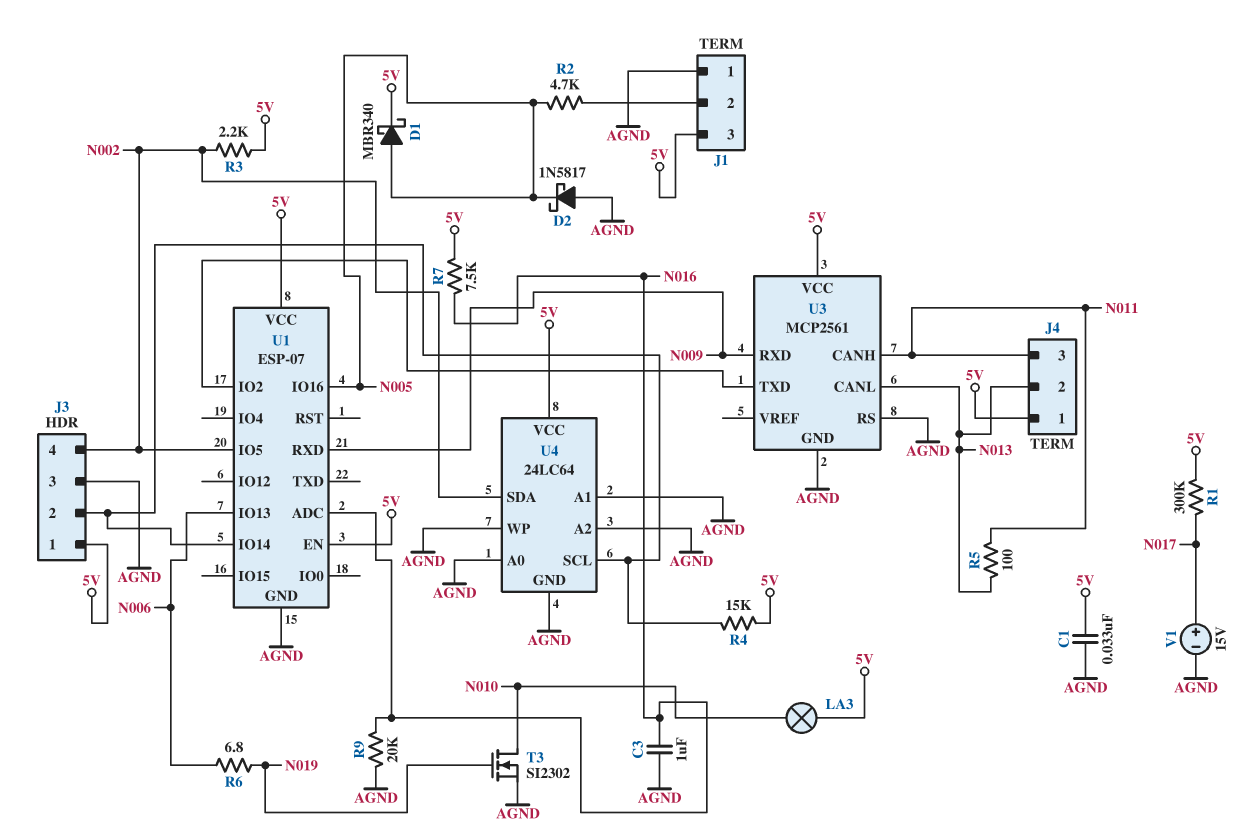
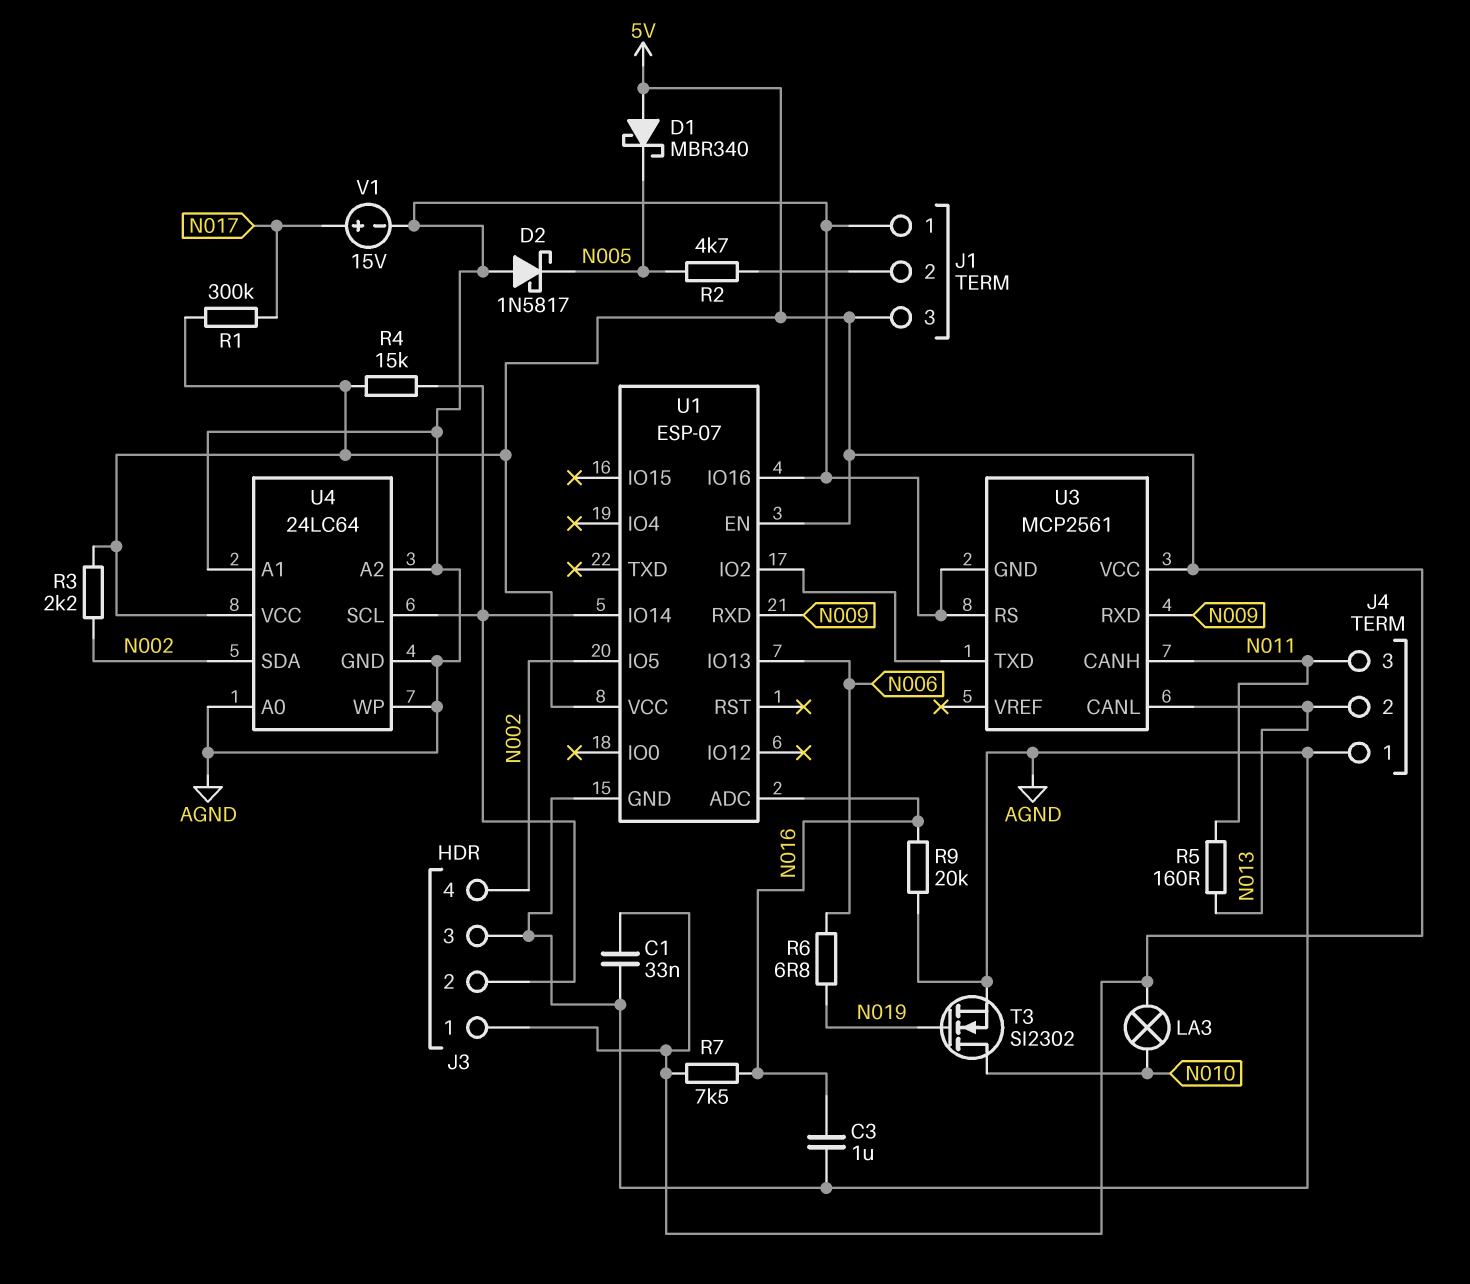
D1: schottky MBR340 (A N005, K 5V) -> schottky MBR340 (A 5V, K N005)
J4 pin 1: 5V -> AGND
R5: 100 (N011, N013) -> 160 (N011, N013)
U1 pin IO16: N005 -> AGND

